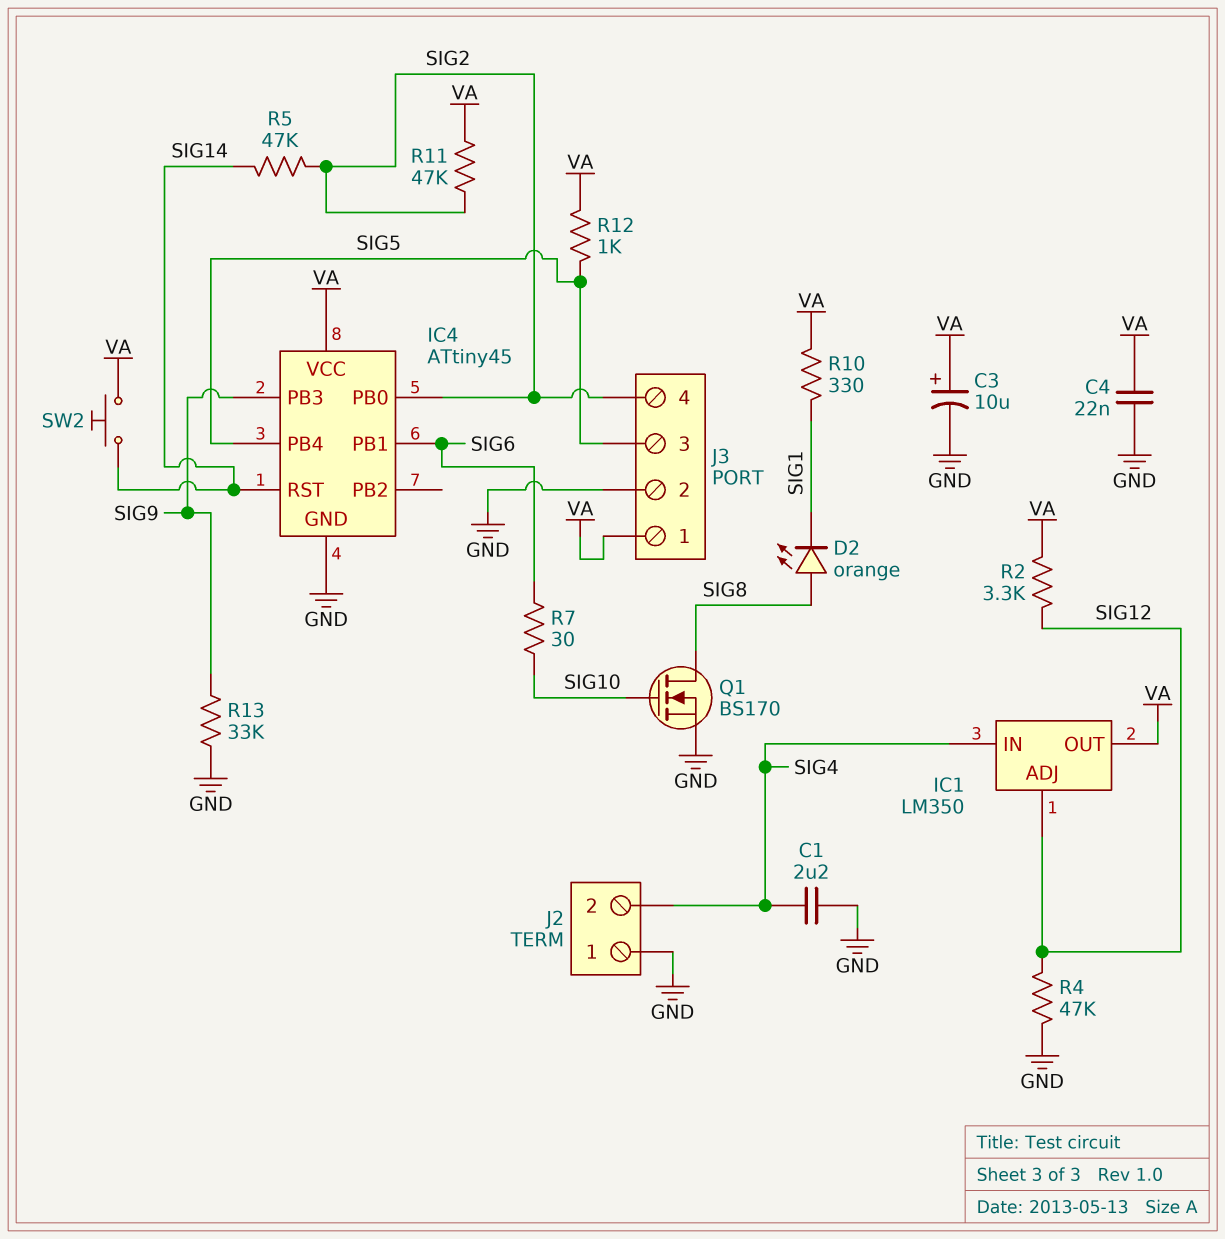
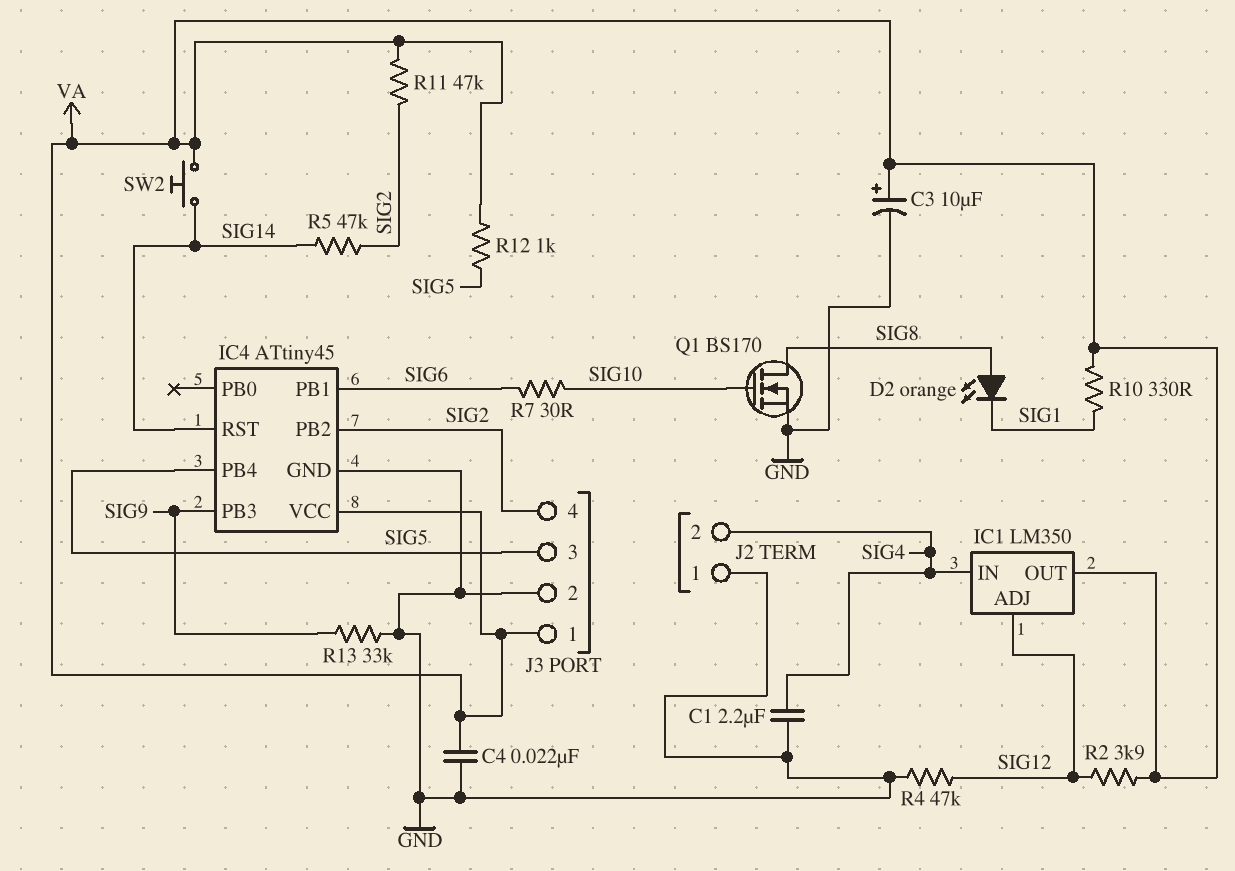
IC4 pin PB0: SIG2 -> none
IC4 pin PB2: none -> SIG2
R2: 3.3k (SIG12, VA) -> 3.9k (SIG12, VA)

